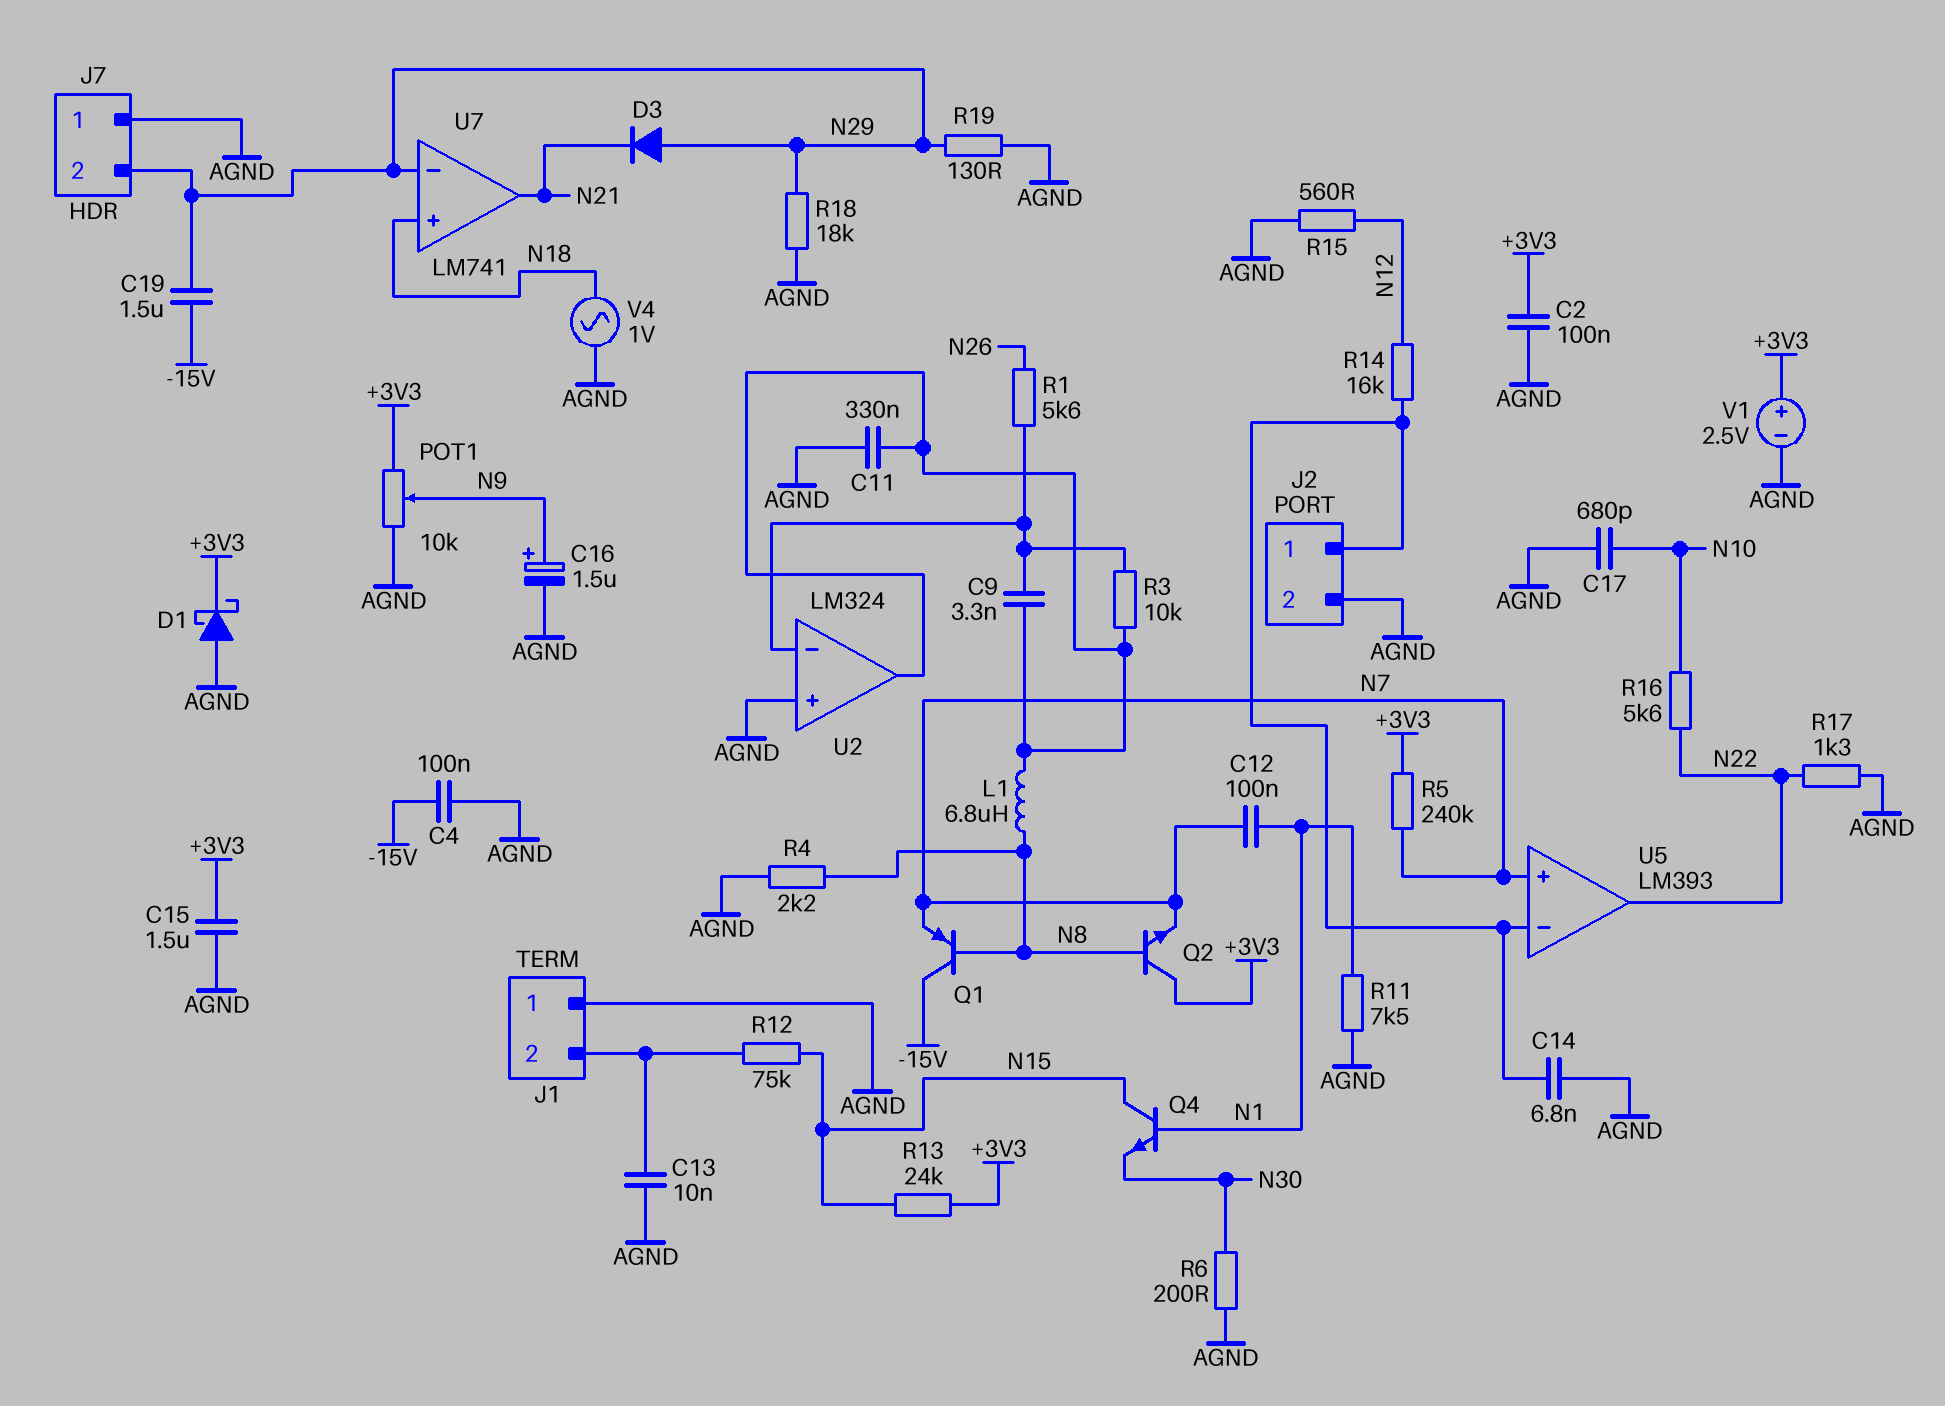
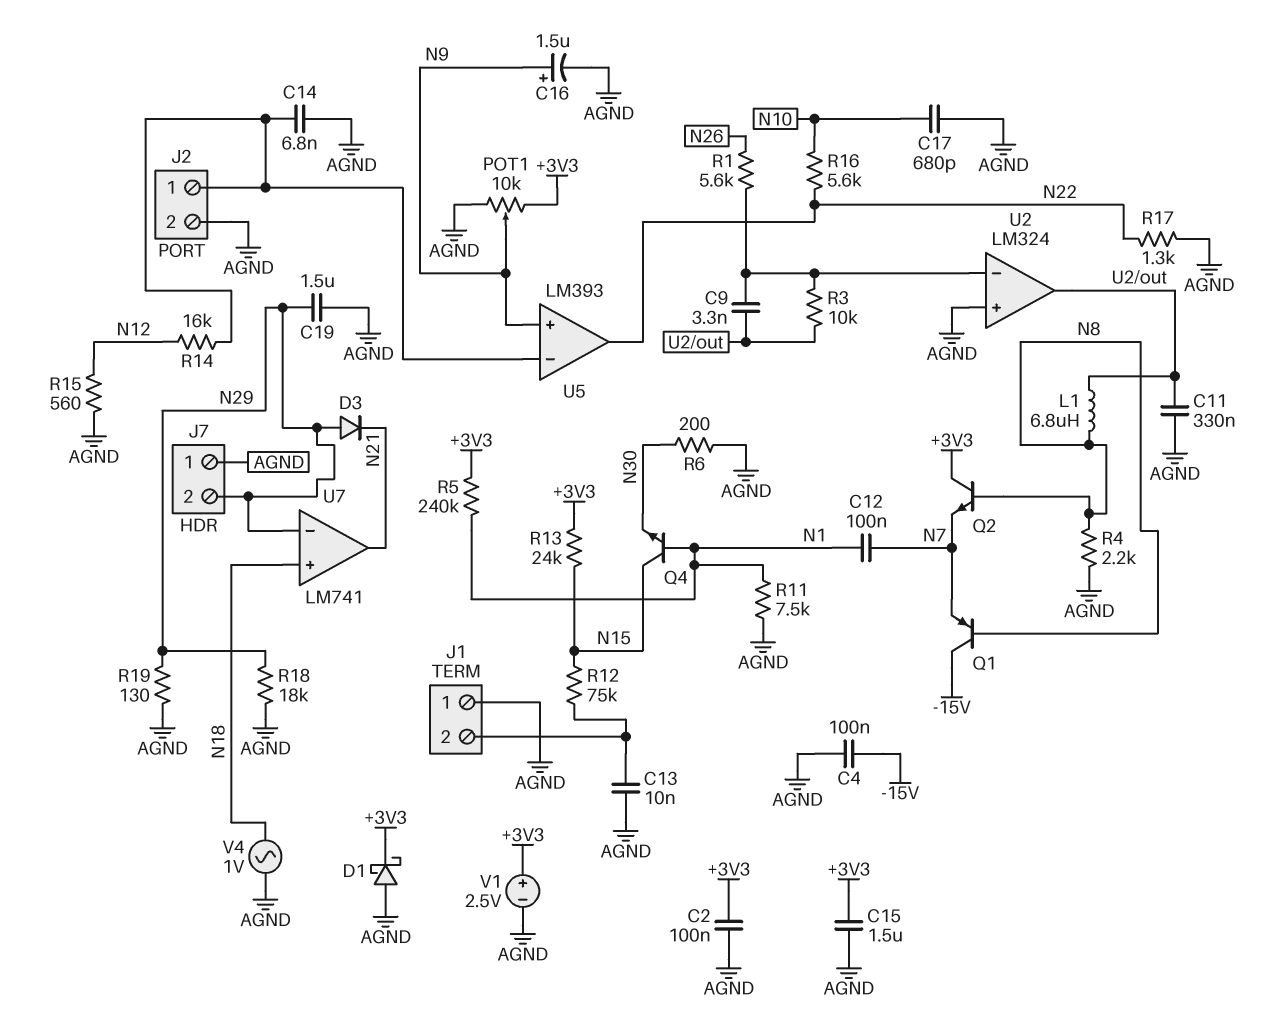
C19: 1.5uF (-15V, N29) -> 1.5uF (AGND, N29)
R5: 240k (+3V3, N7) -> 240k (+3V3, N1)
U5 pin in+: N7 -> N9

